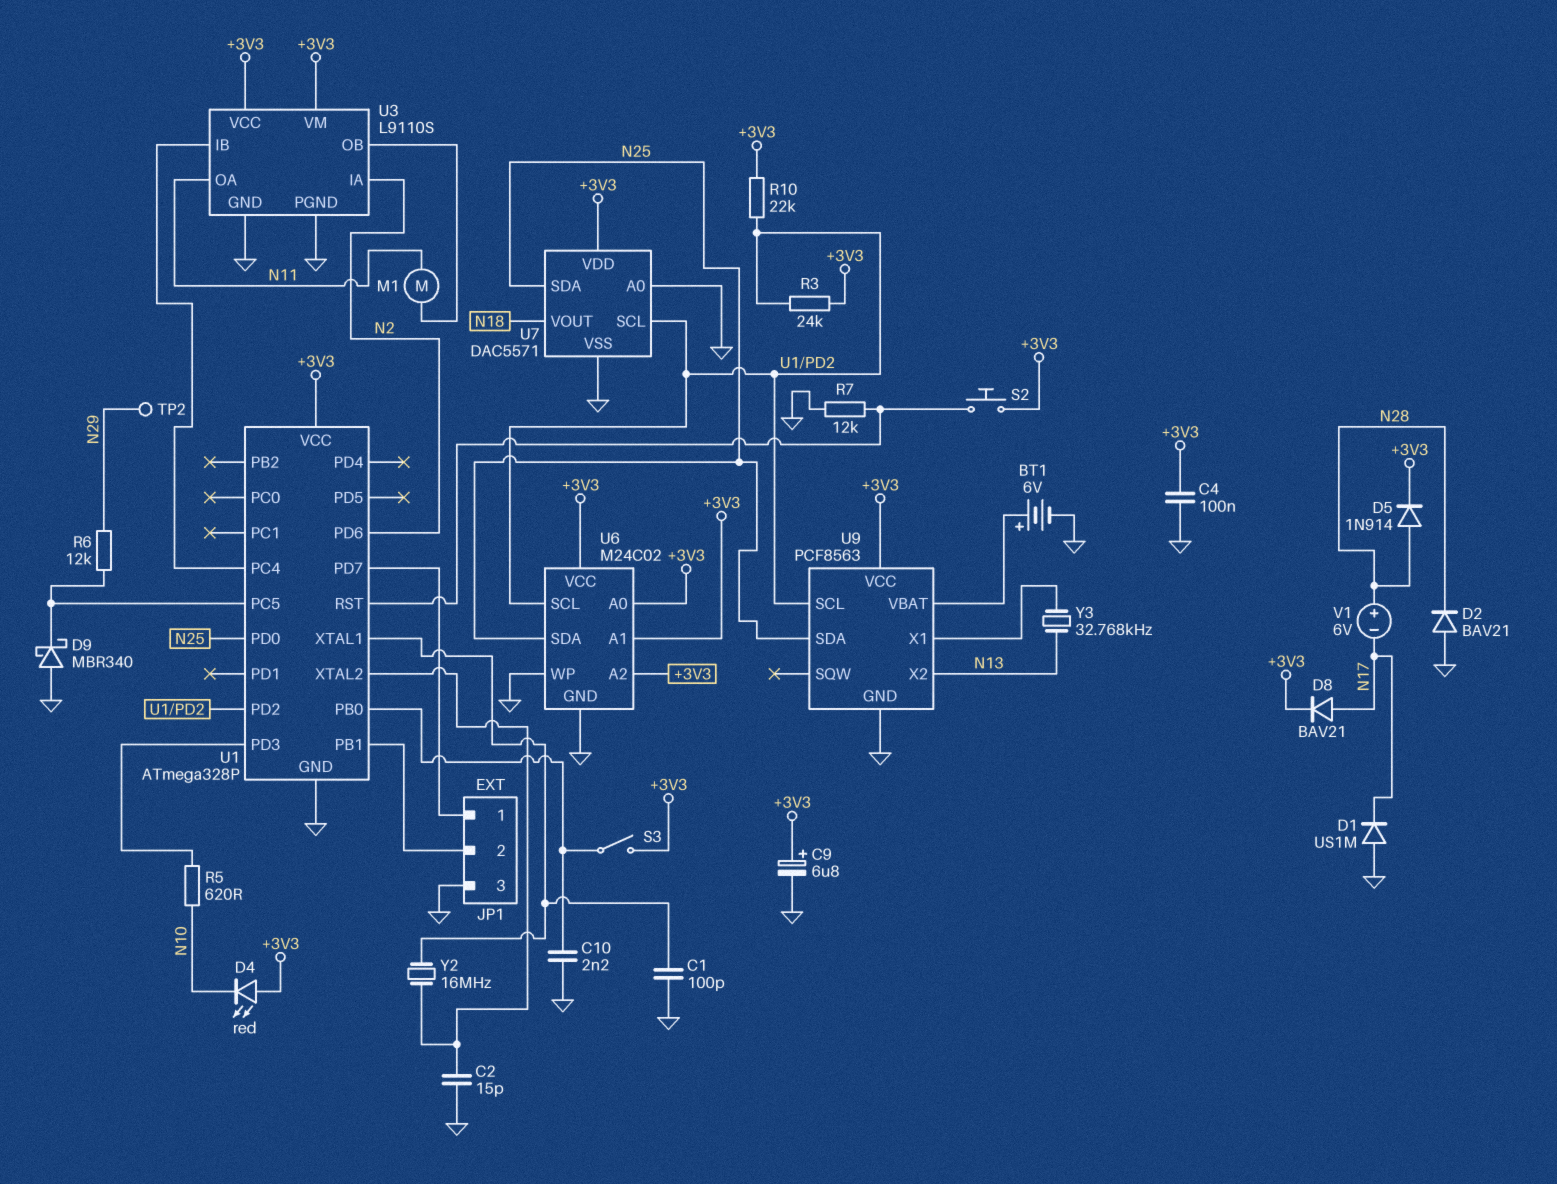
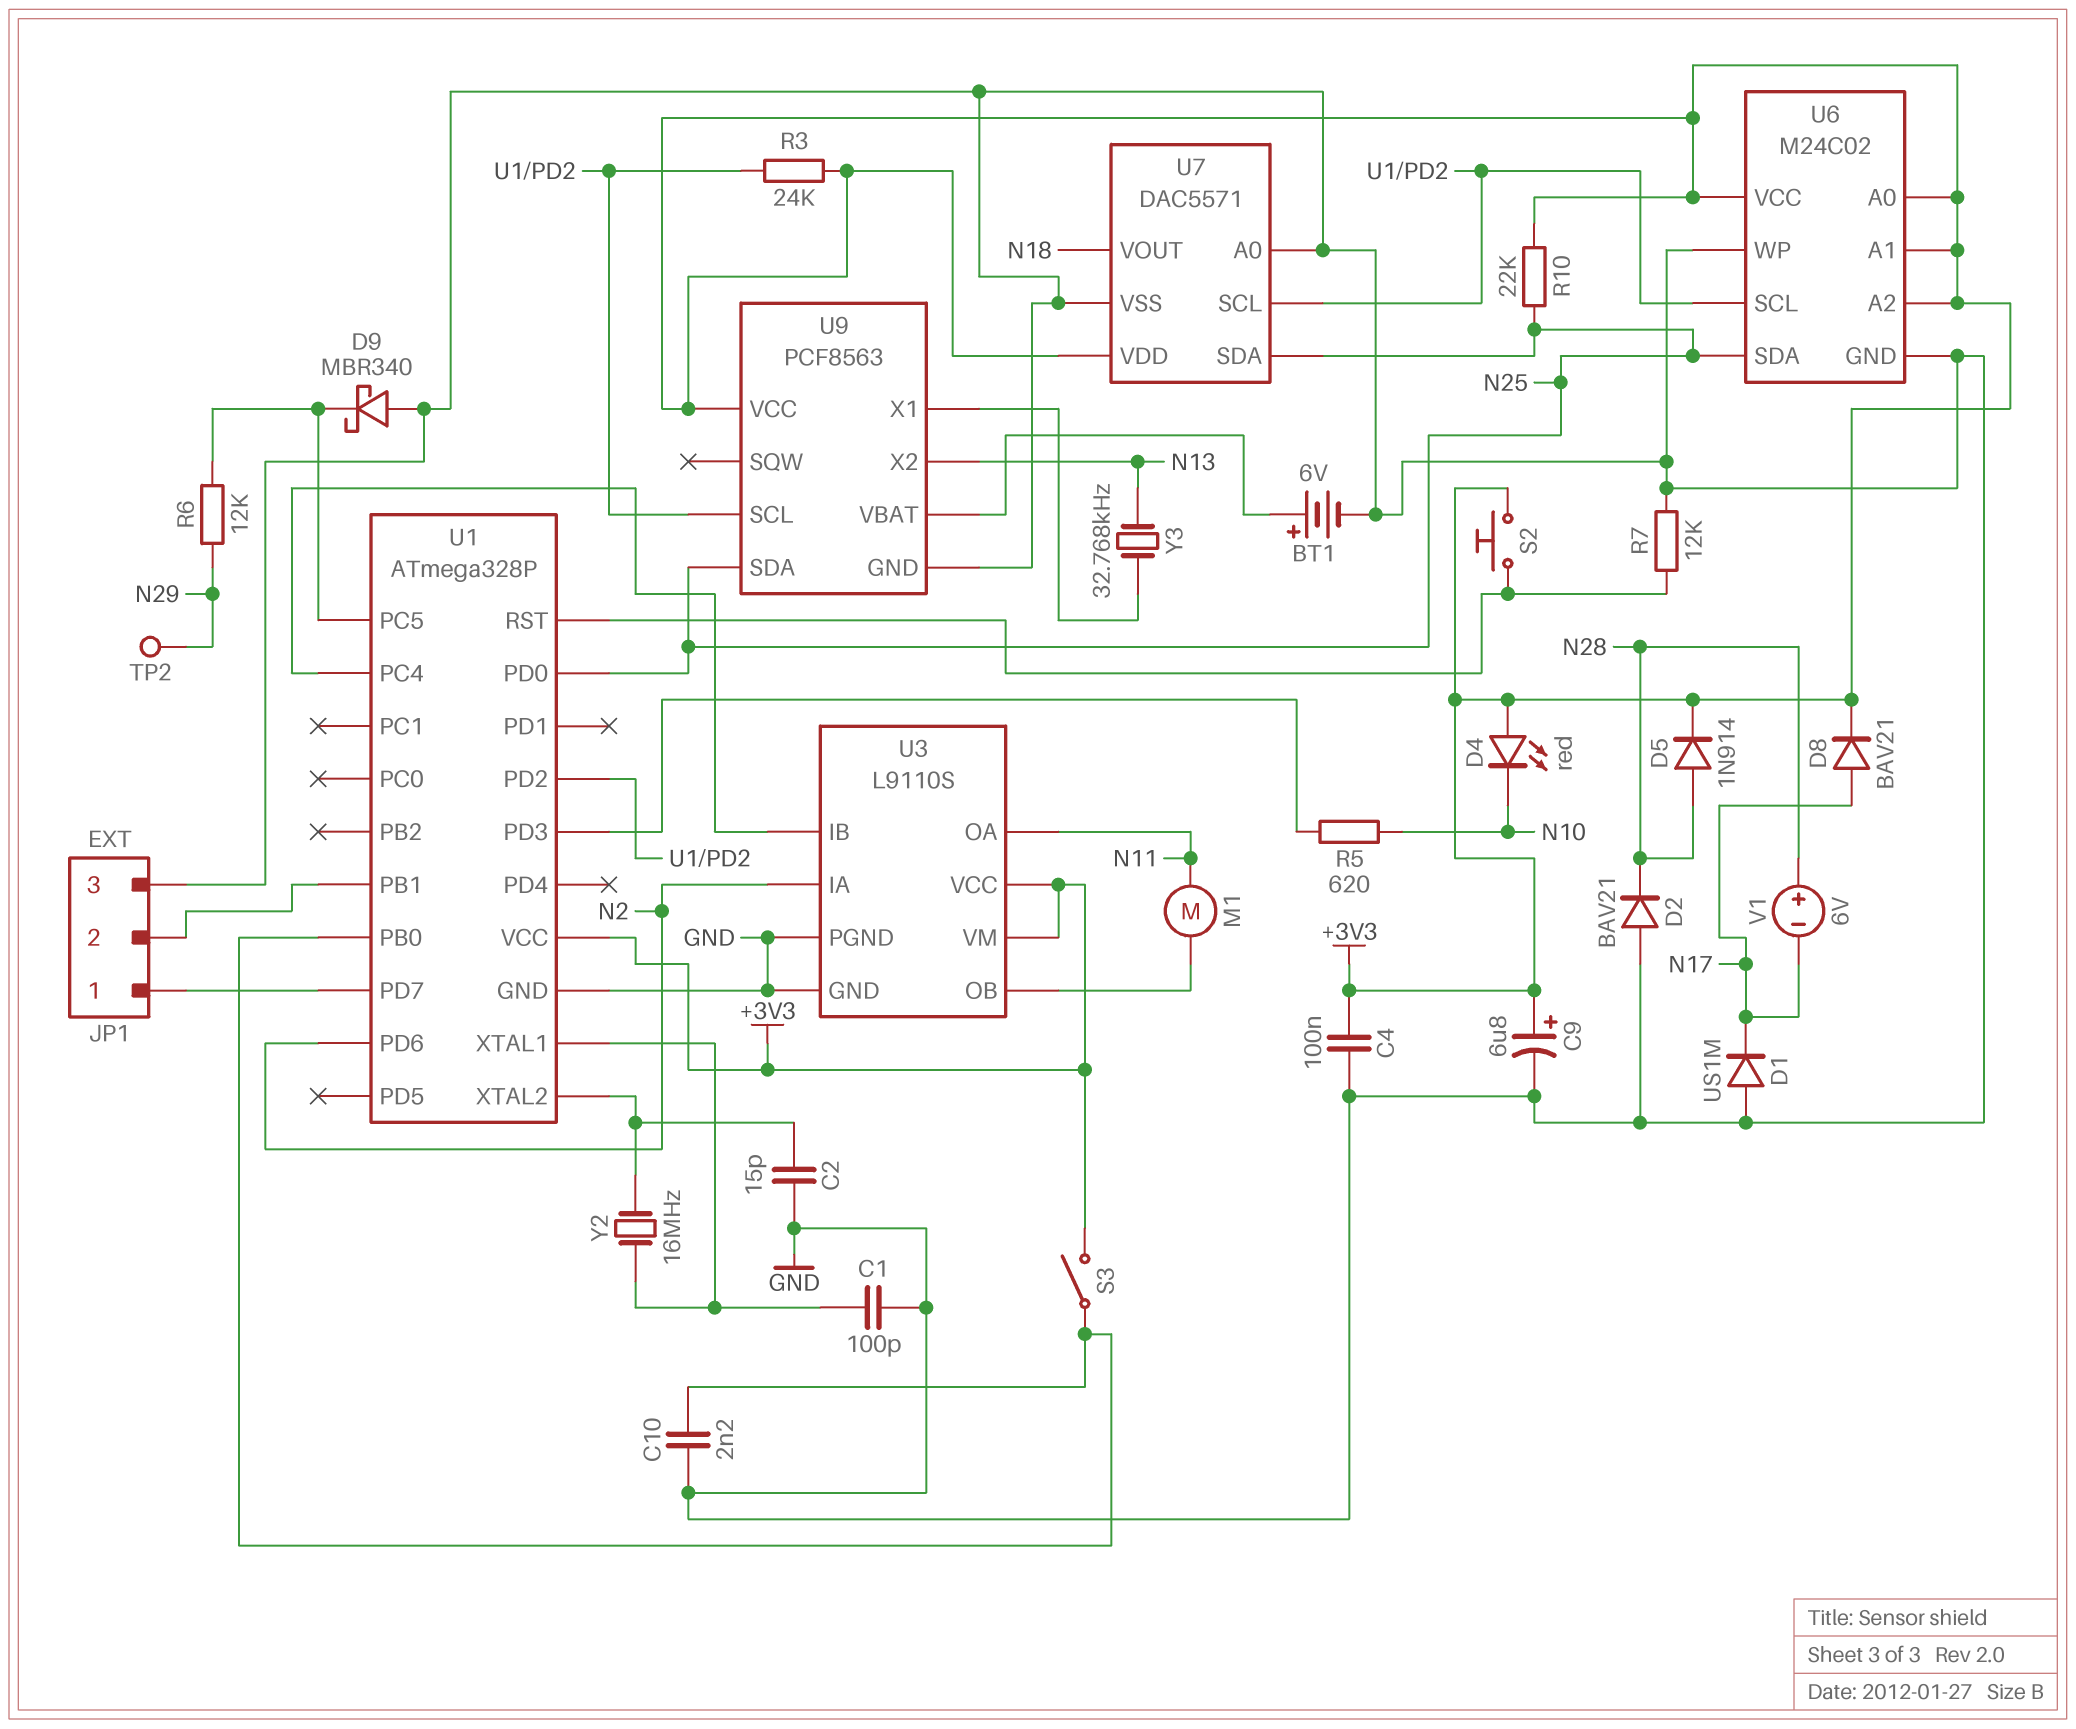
R10: 22k (+3V3, U1/PD2) -> 22k (+3V3, N25)

